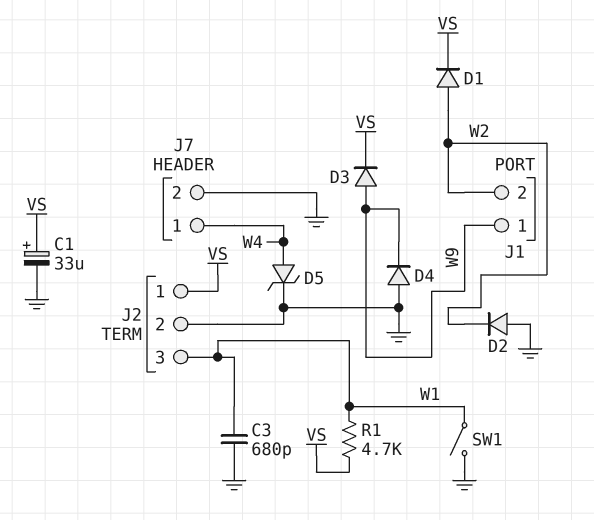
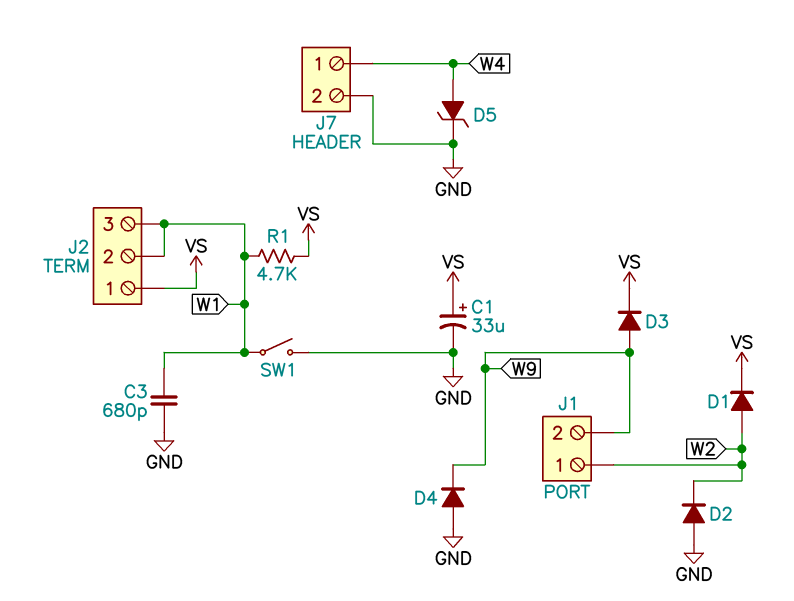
J1 pin 1: W9 -> W2
J1 pin 2: W2 -> W9
J2 pin 2: GND -> W1

